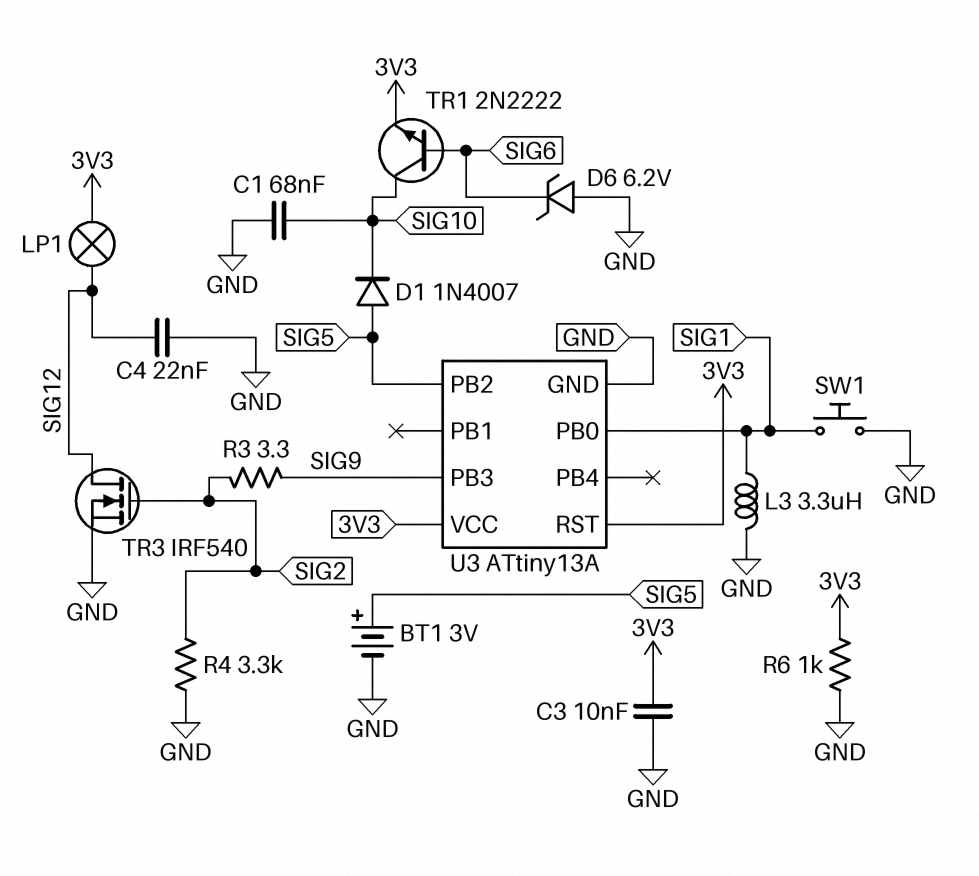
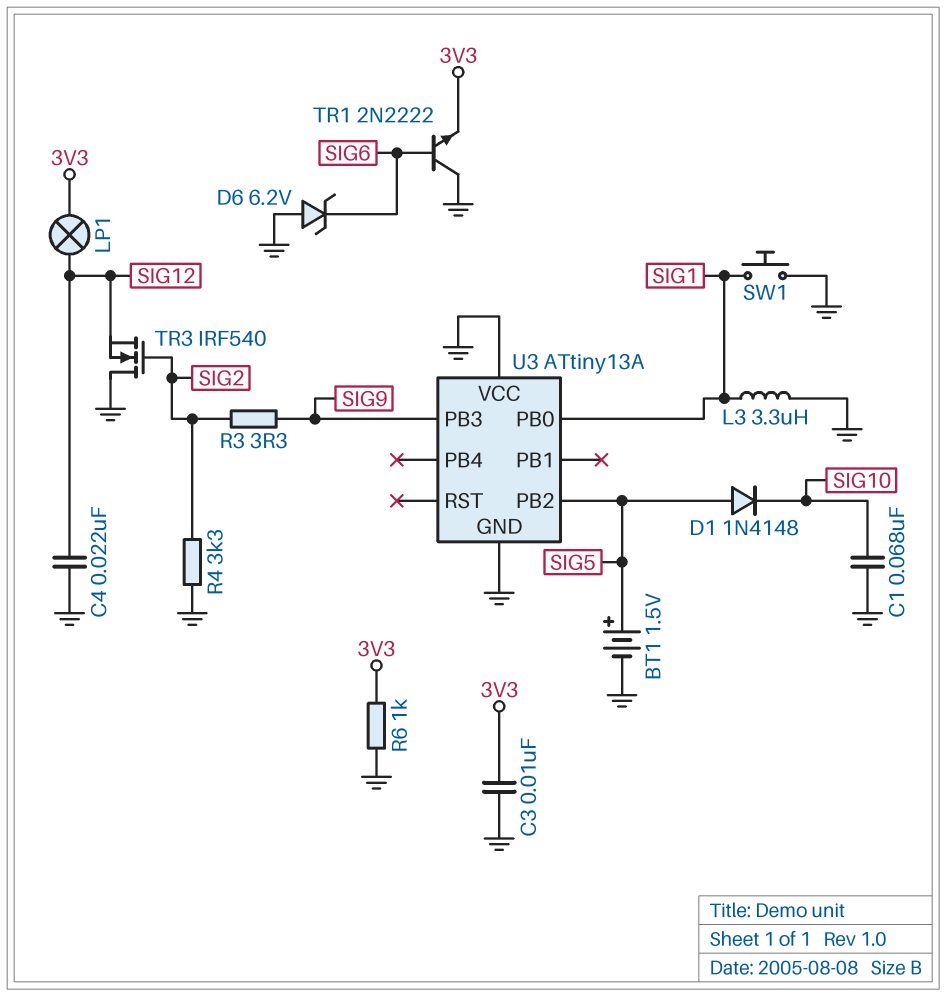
BT1: 3V (plus SIG5, minus GND) -> 1.5V (plus SIG5, minus GND)
D1: diode 1N4007 (A SIG5, K SIG10) -> diode 1N4148 (A SIG5, K SIG10)
TR1: NPN 2N2222 (B SIG6, C SIG10, E 3V3) -> NPN 2N2222 (B SIG6, C GND, E 3V3)
TR3: NMOS IRF540 (G SIG2, D SIG12, S GND) -> NMOS IRF540 (G SIG2, D GND, S SIG12)
U3 pin RST: 3V3 -> none
U3 pin VCC: 3V3 -> GND

